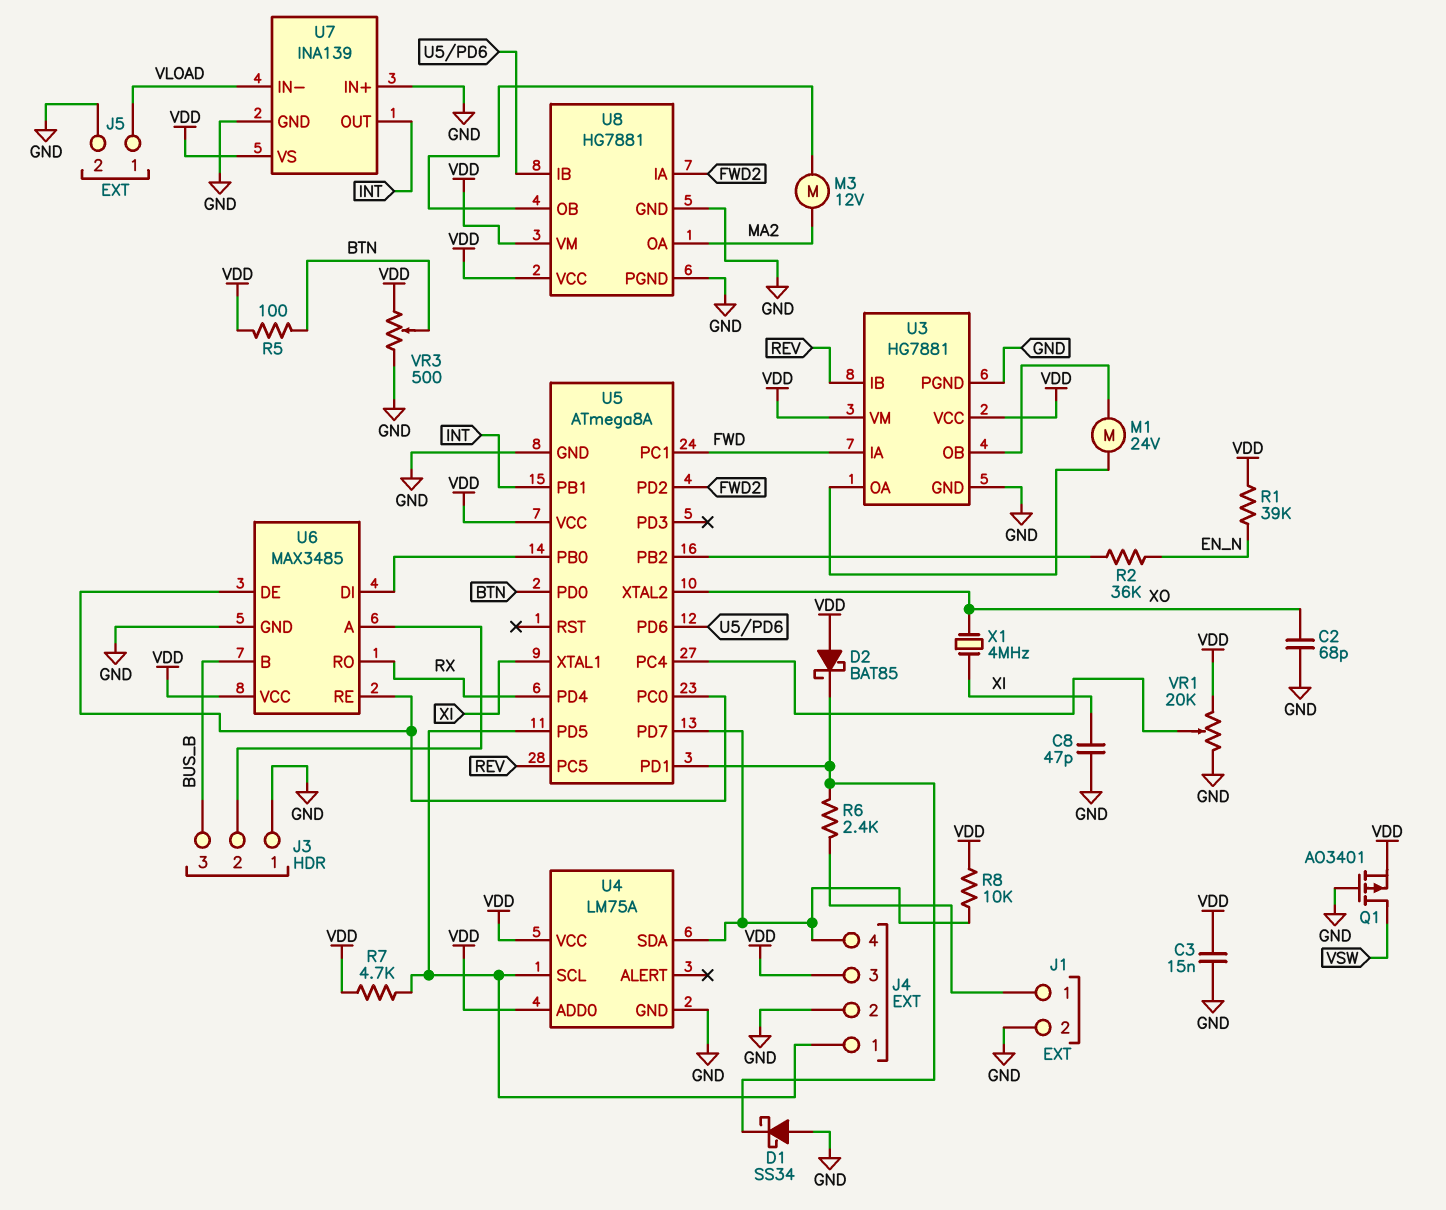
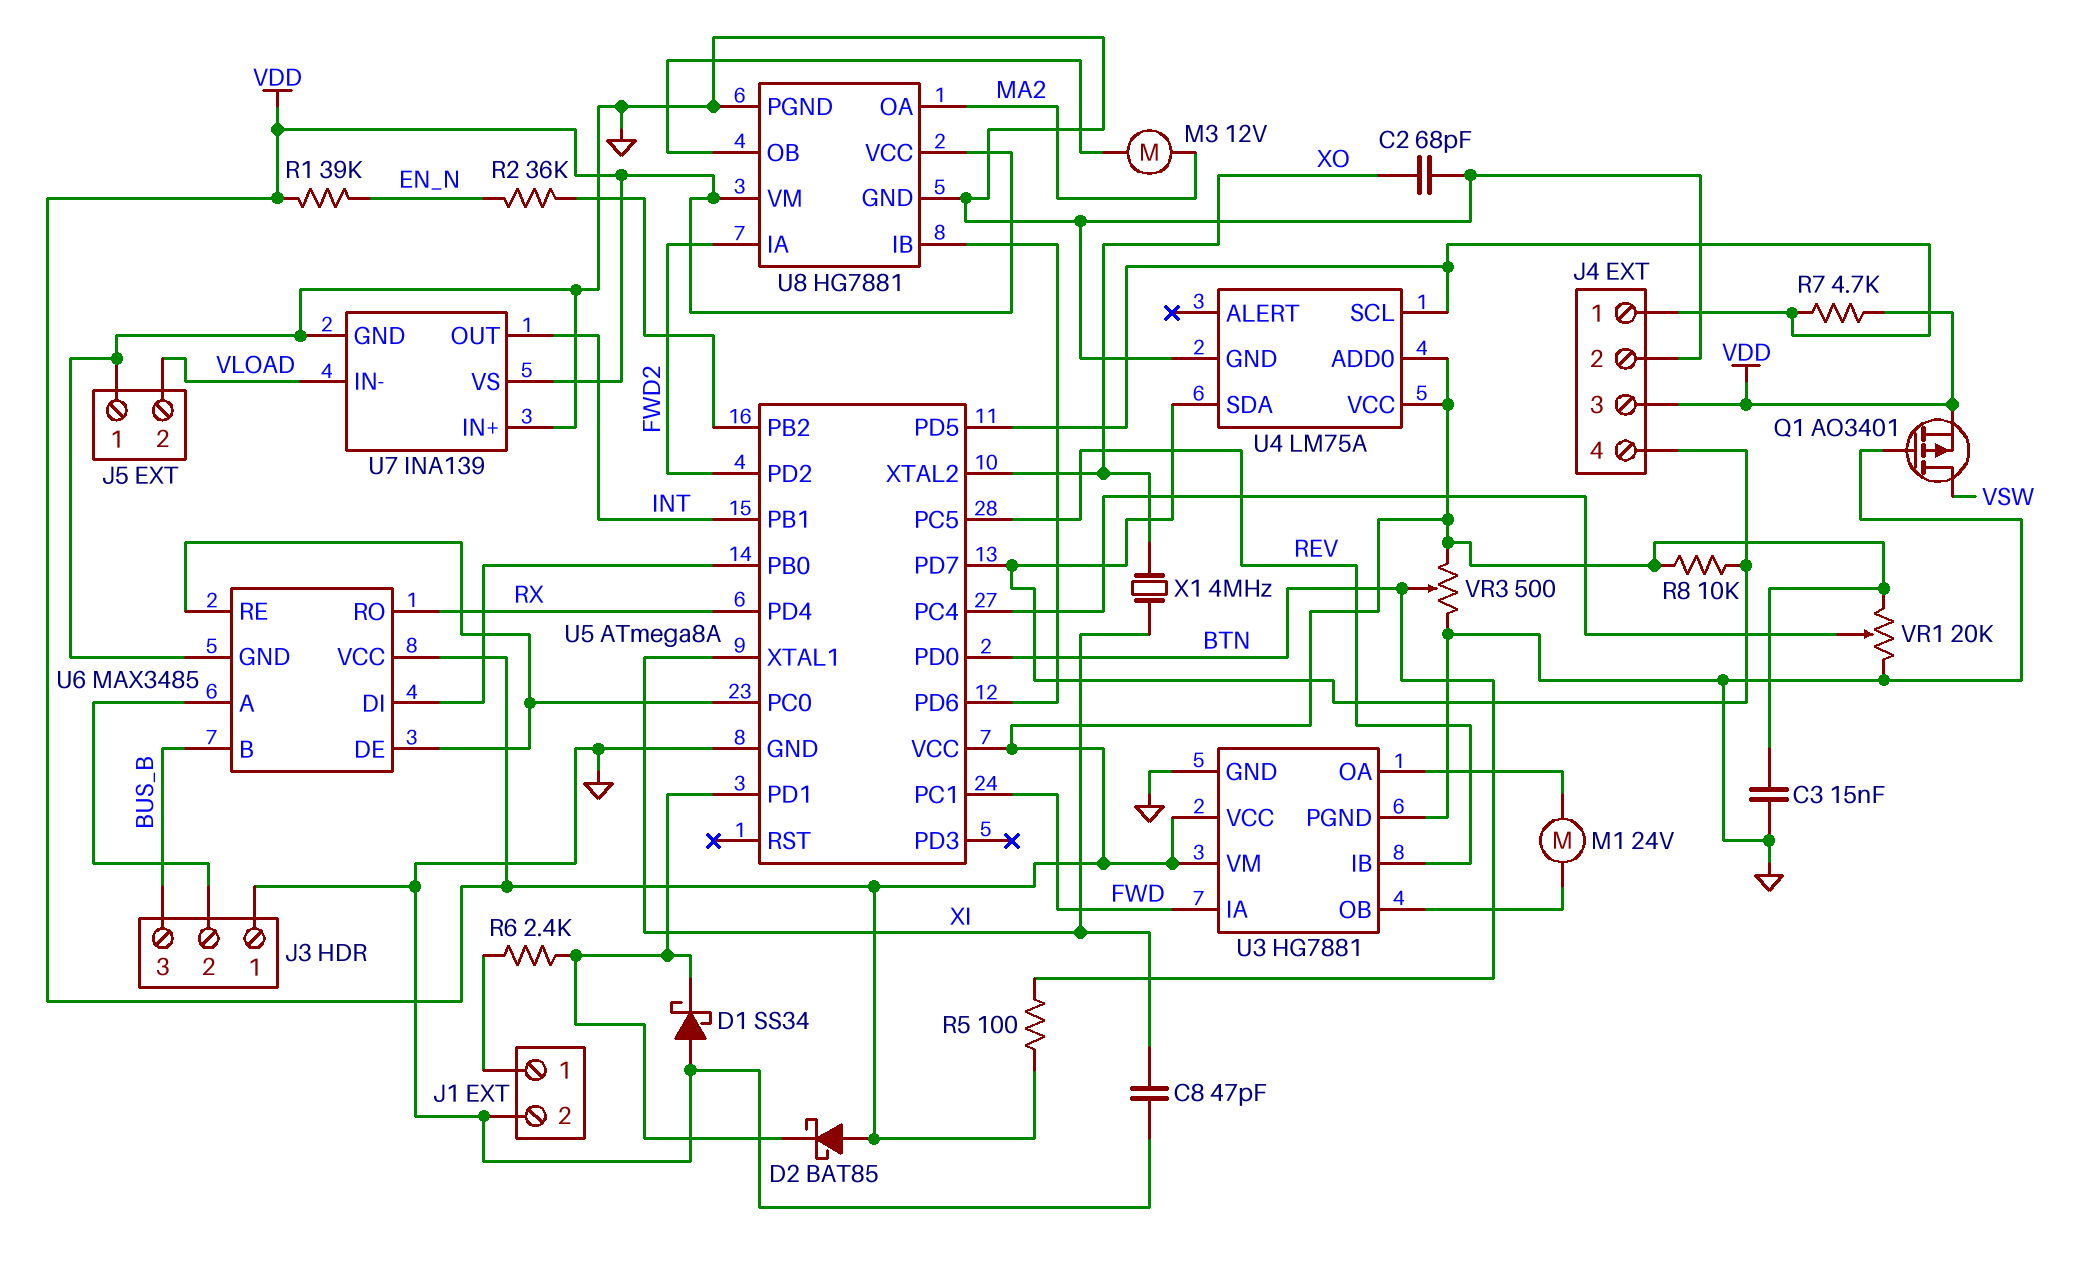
J5 pin 1: VLOAD -> GND
J5 pin 2: GND -> VLOAD

